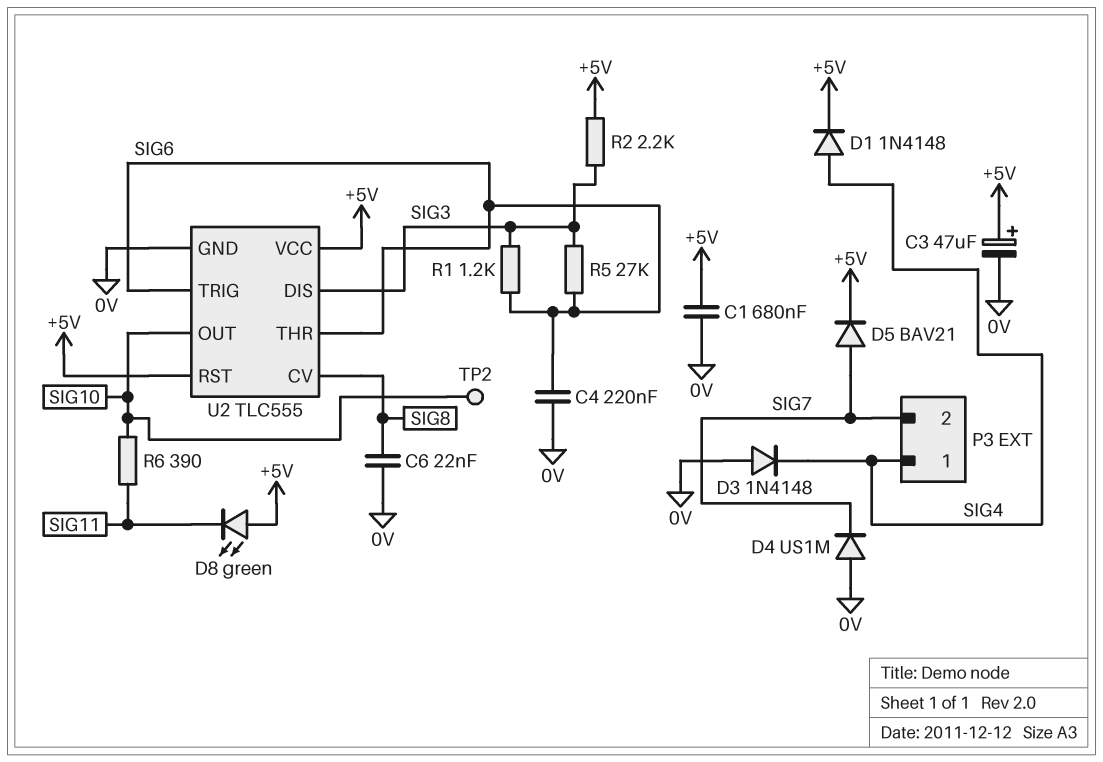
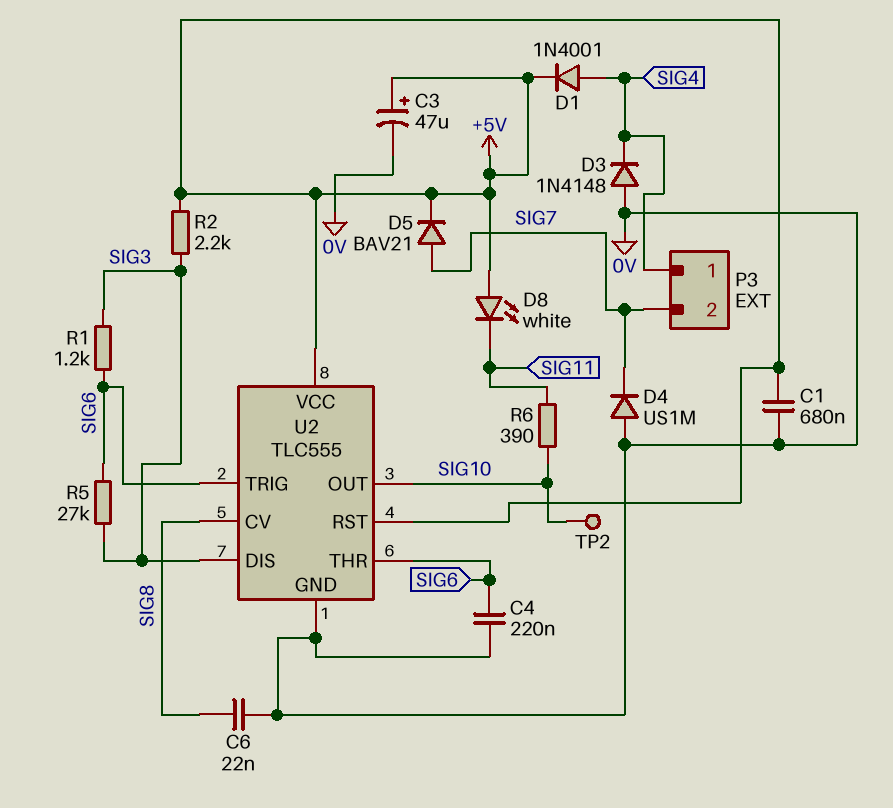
D1: diode 1N4148 (A SIG4, K +5V) -> diode 1N4001 (A SIG4, K +5V)
D8: LED green (A +5V, K SIG11) -> LED white (A +5V, K SIG11)

